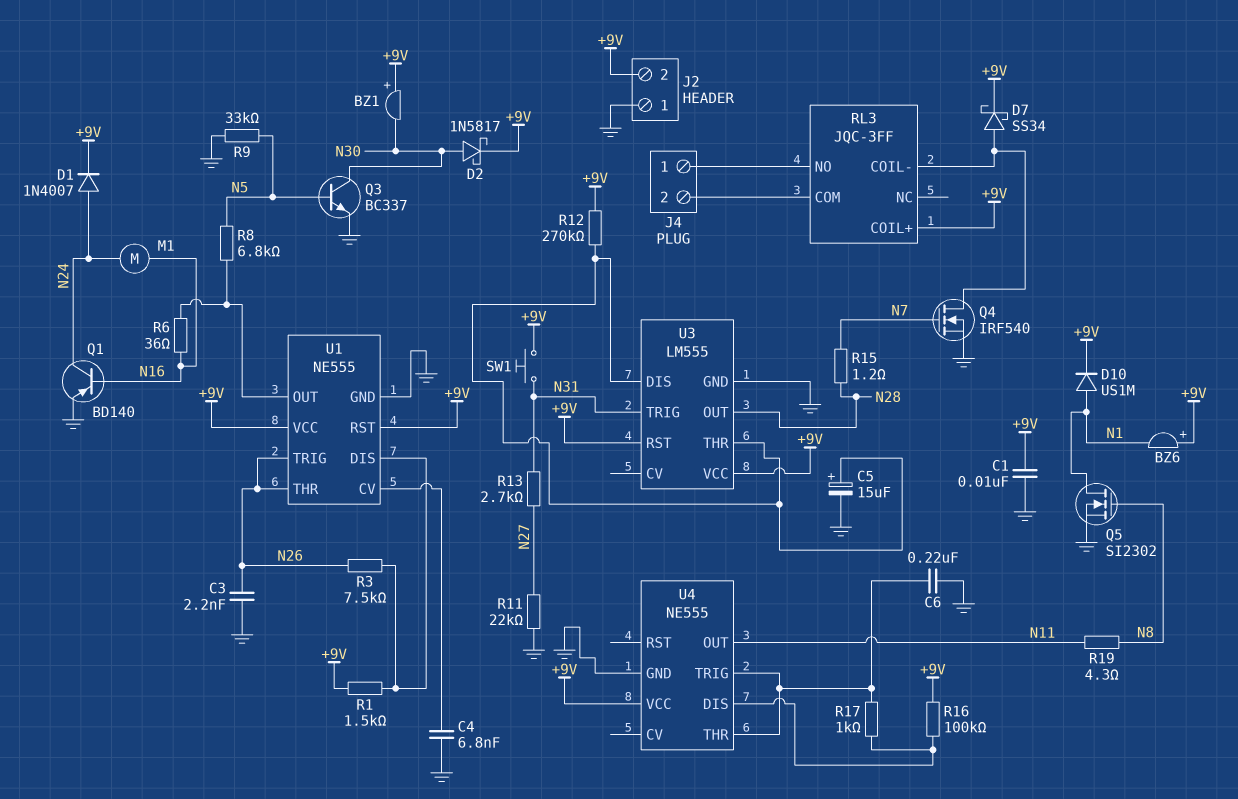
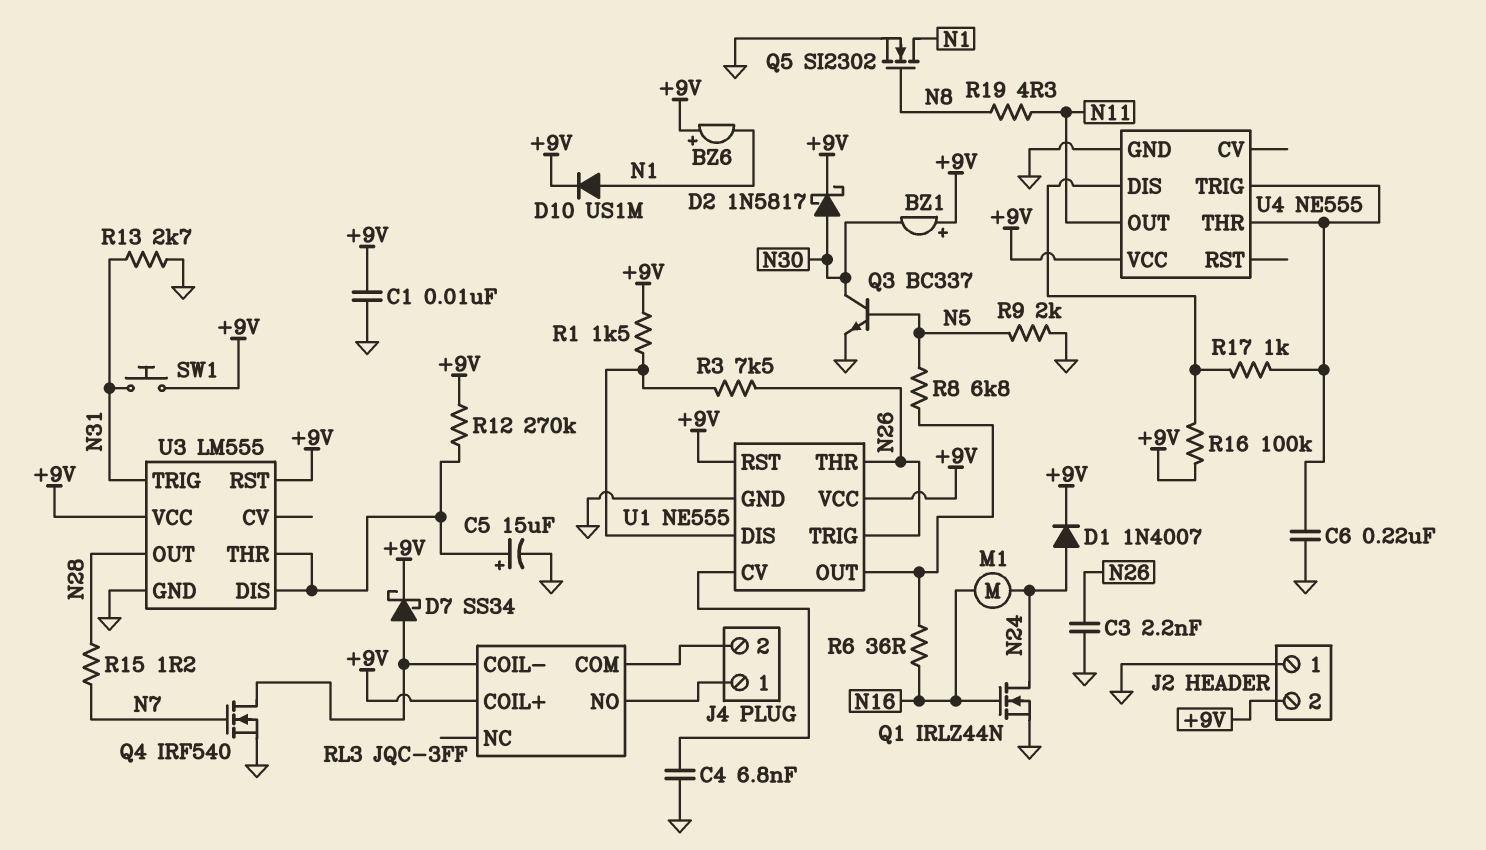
Q1: PNP BD140 (B N16, C N24, E GND) -> NMOS IRLZ44N (G N16, D N24, S GND)
R9: 33k (GND, N5) -> 2k (GND, N5)
R11: 22k (GND, N27) -> none
R13: 2.7k (N27, N31) -> 2.7k (GND, N31)

